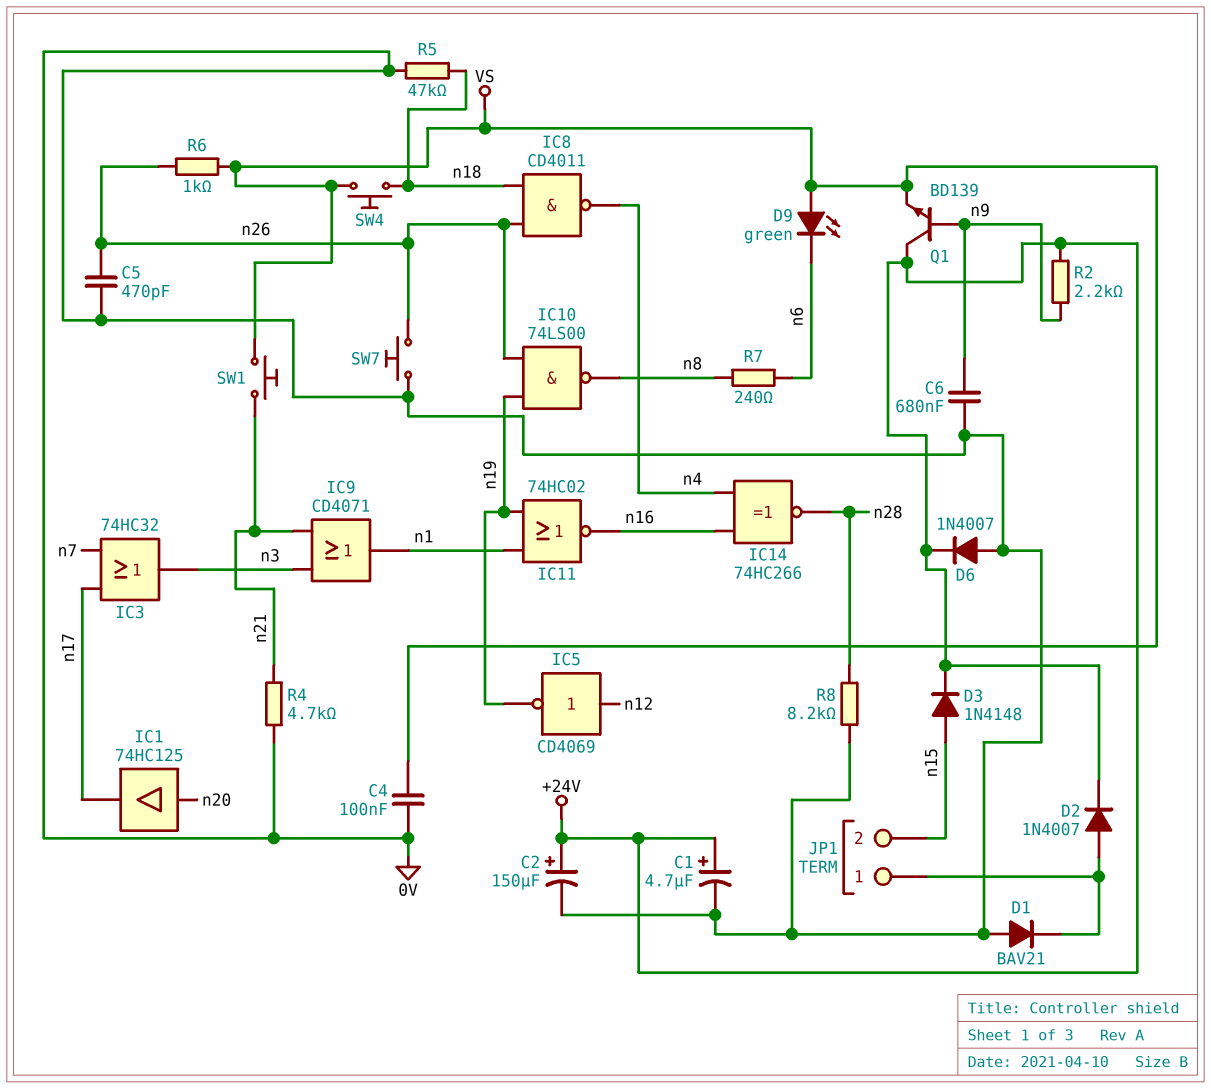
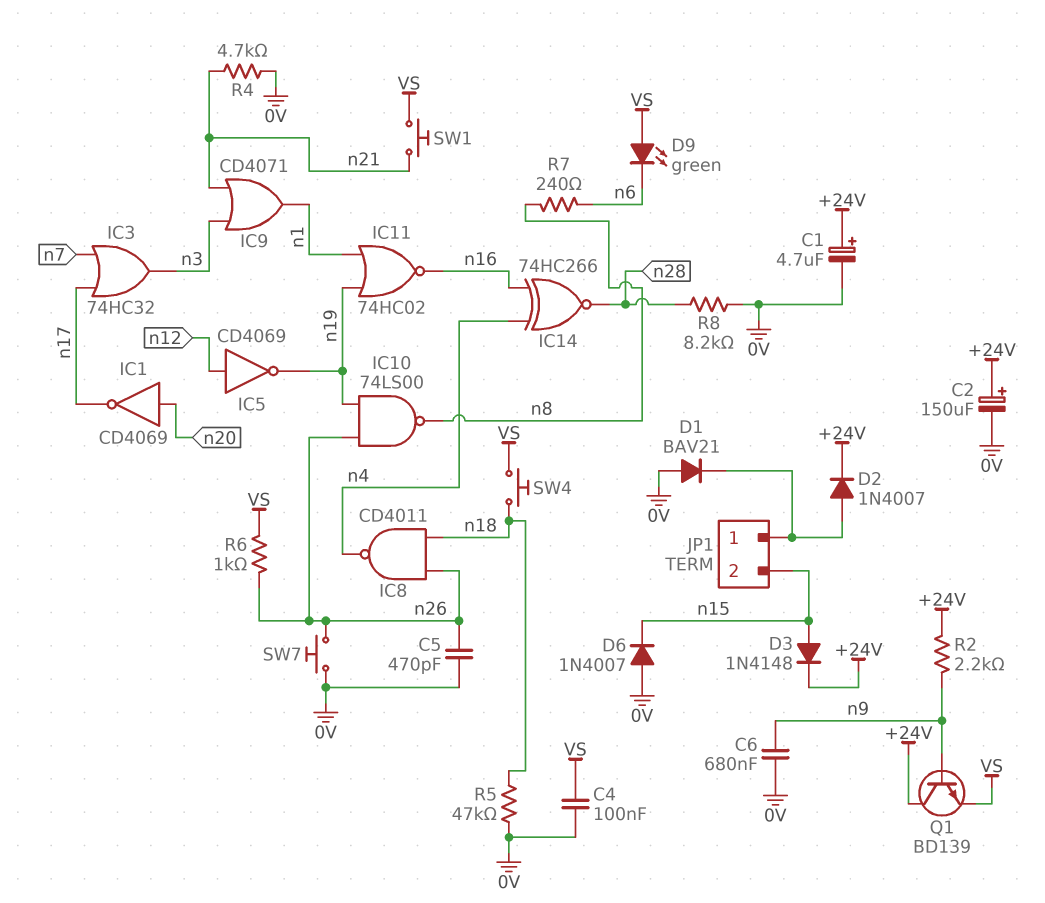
D6: diode 1N4007 (A 0V, K +24V) -> diode 1N4007 (A 0V, K n15)
IC1: buffer 74HC125 (in n20, out n17) -> NOT CD4069 (in n20, out n17)

